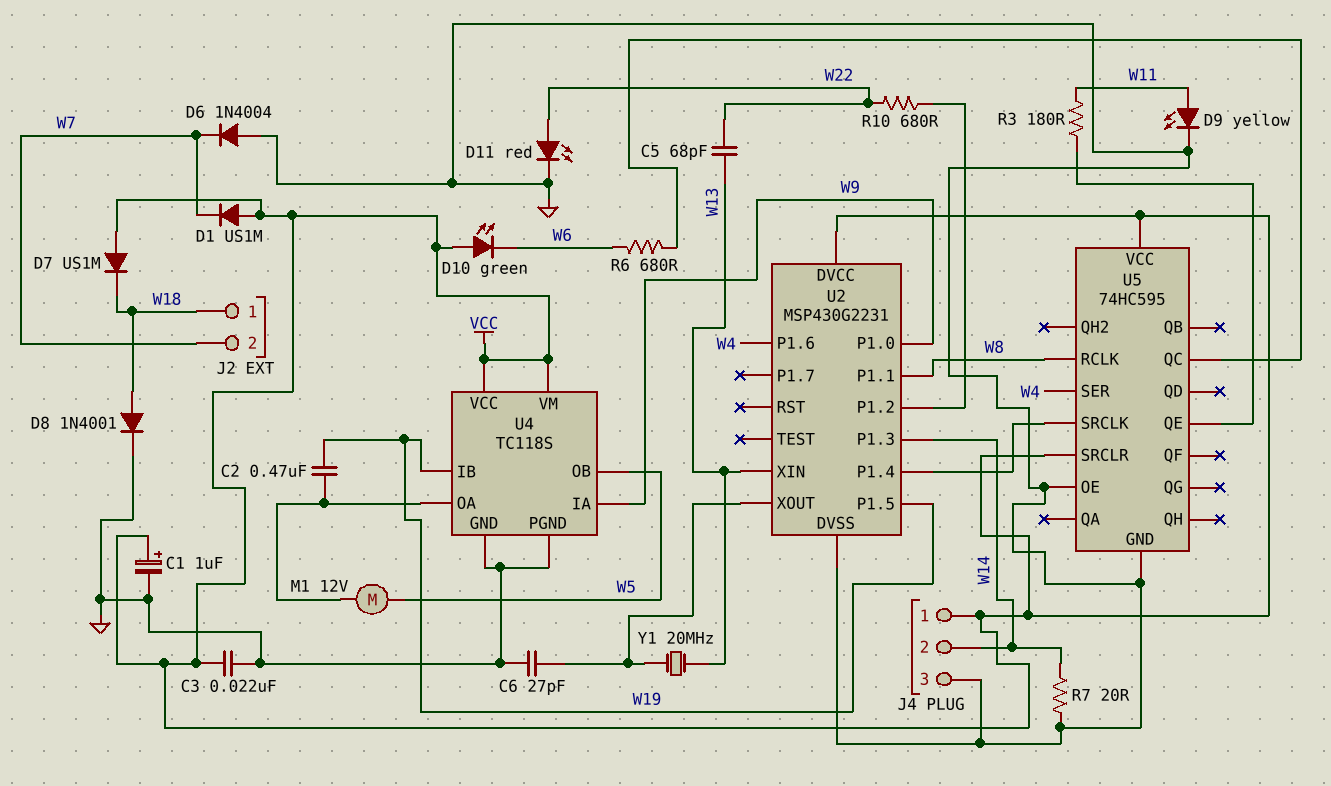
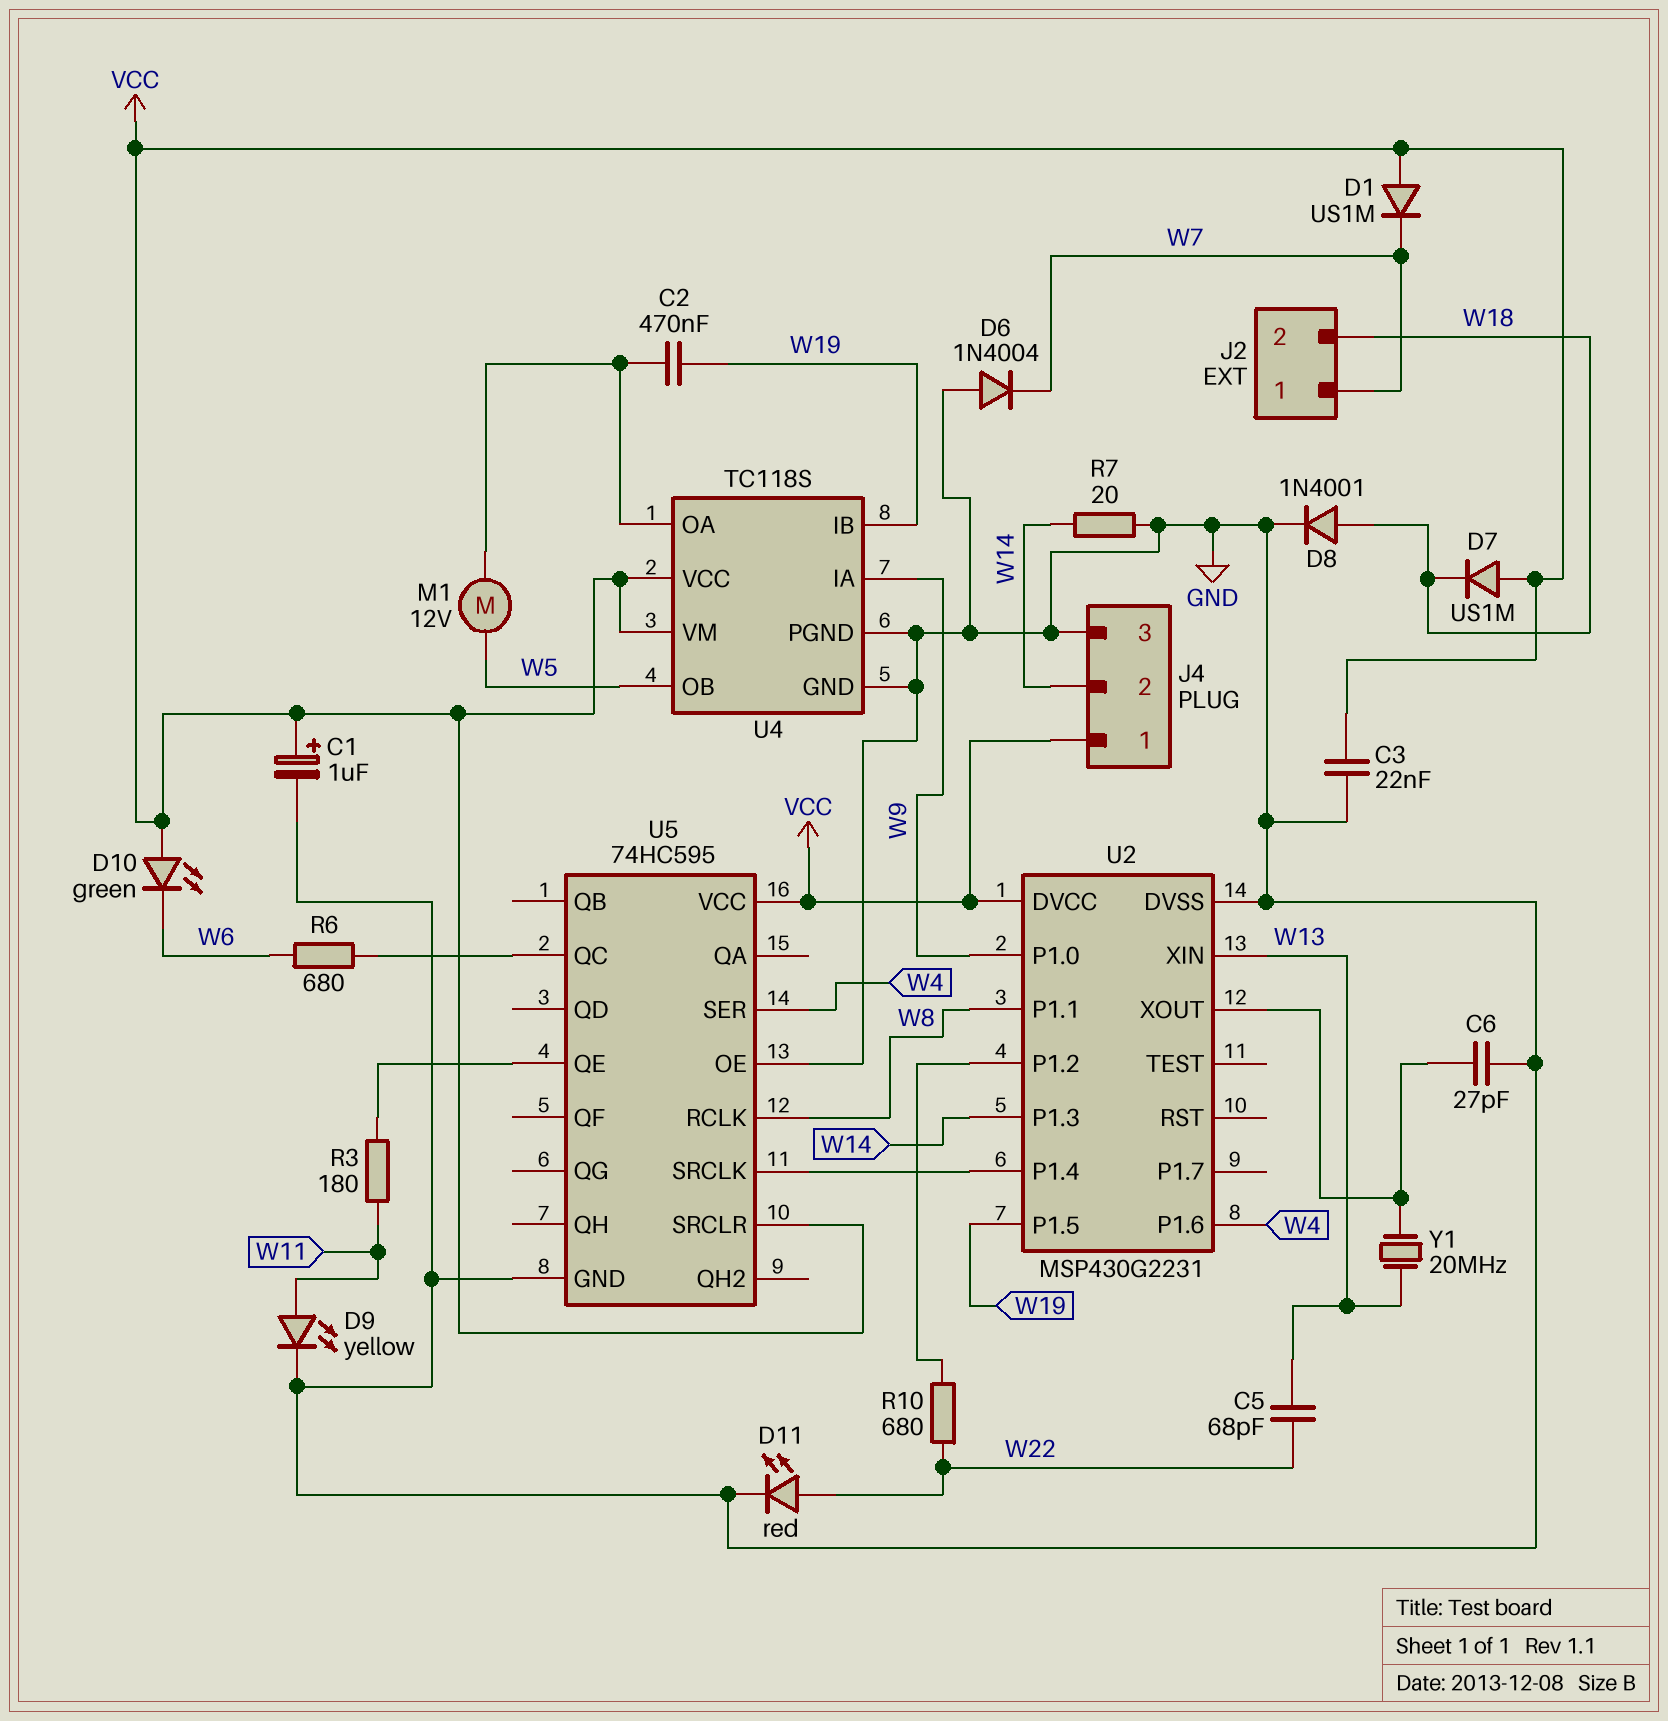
J2 pin 1: W18 -> W7
J2 pin 2: W7 -> W18

